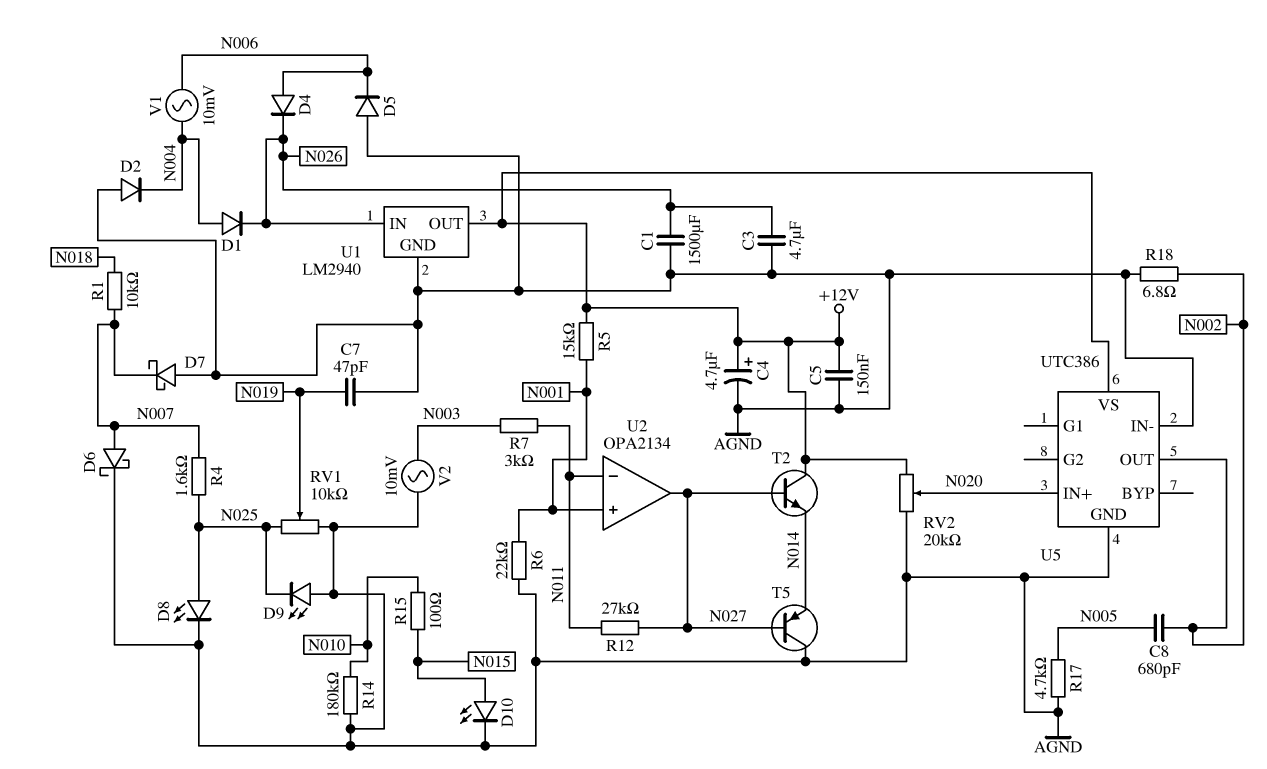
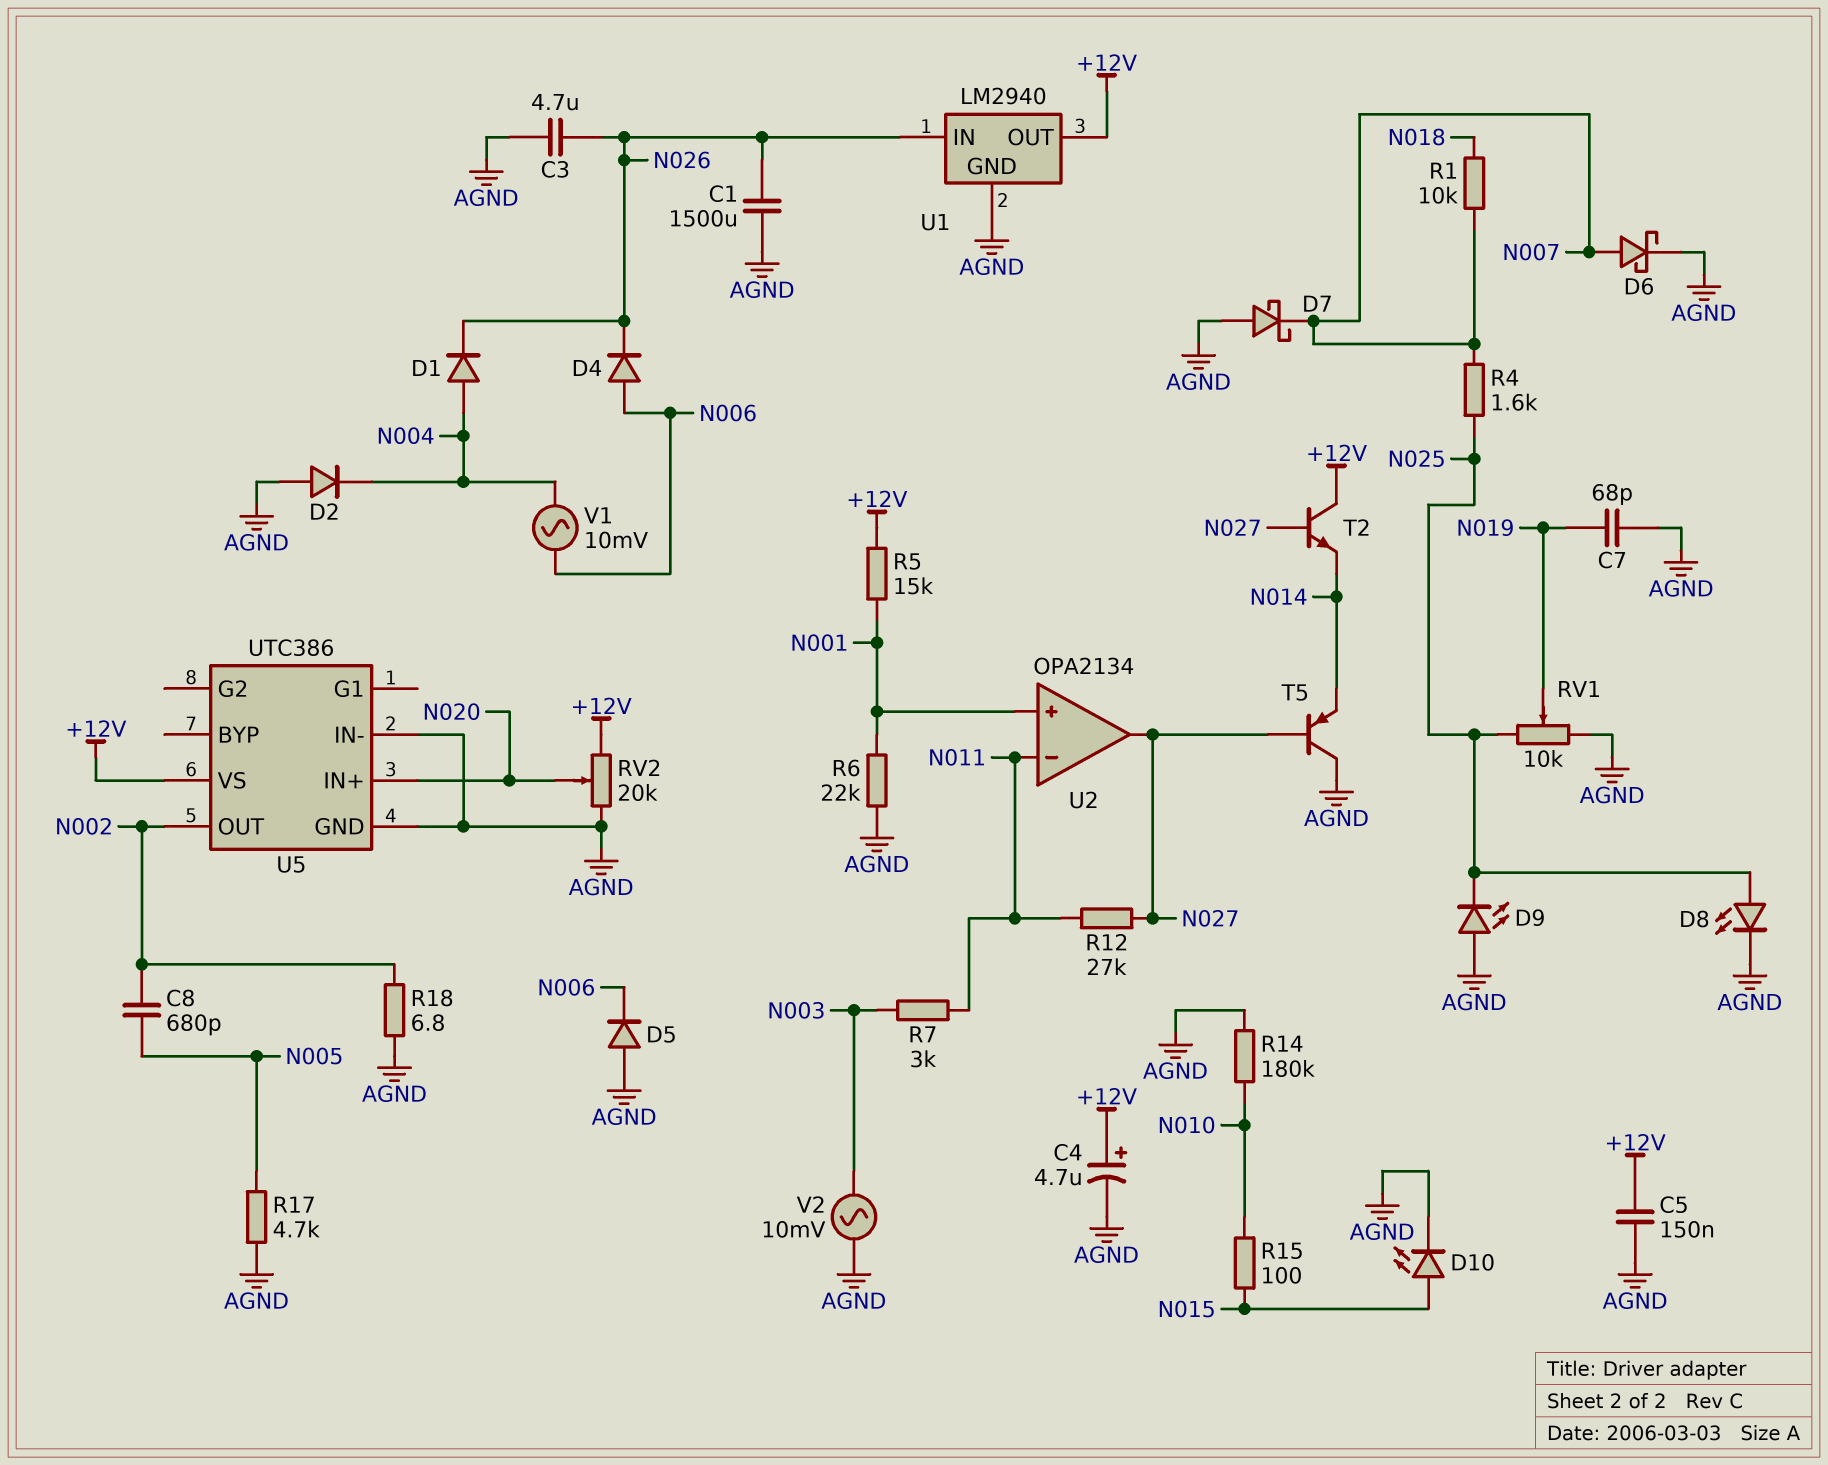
C7: 47pF (AGND, N019) -> 68pF (AGND, N019)

